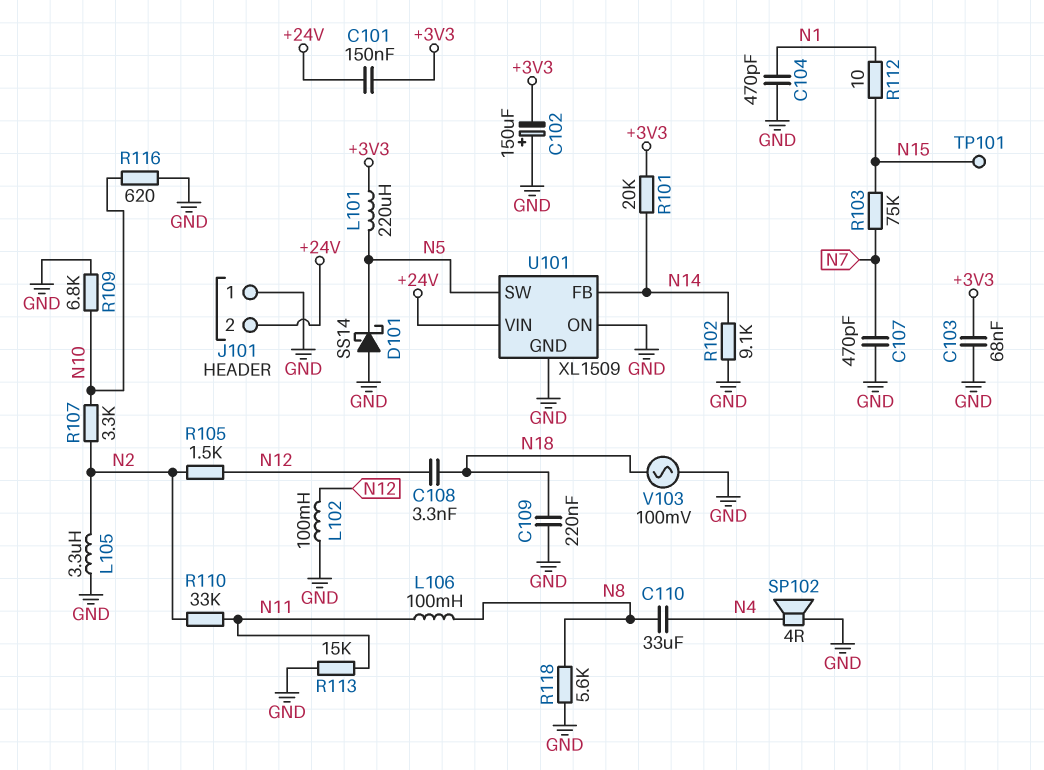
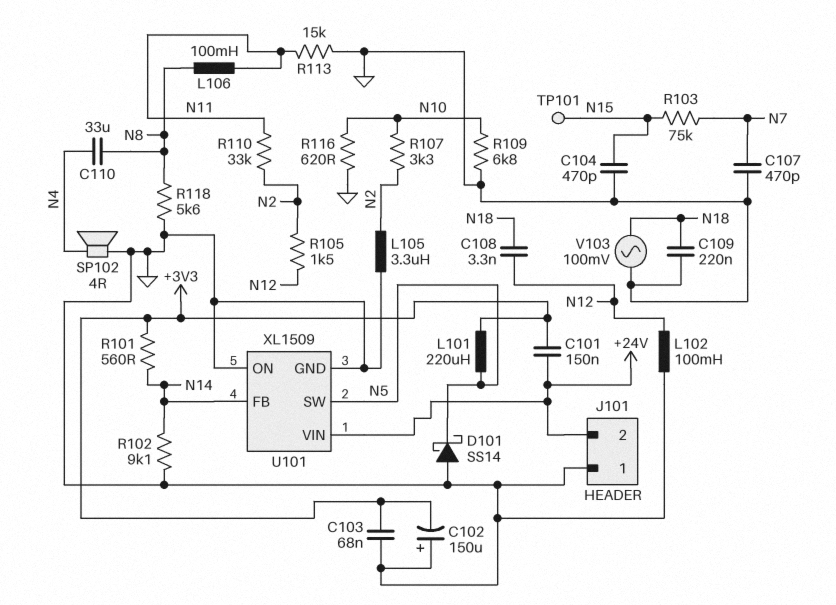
C104: 470pF (GND, N1) -> 470pF (GND, N15)
R101: 20k (+3V3, N14) -> 560 (+3V3, N14)
R112: 10 (N1, N15) -> none

